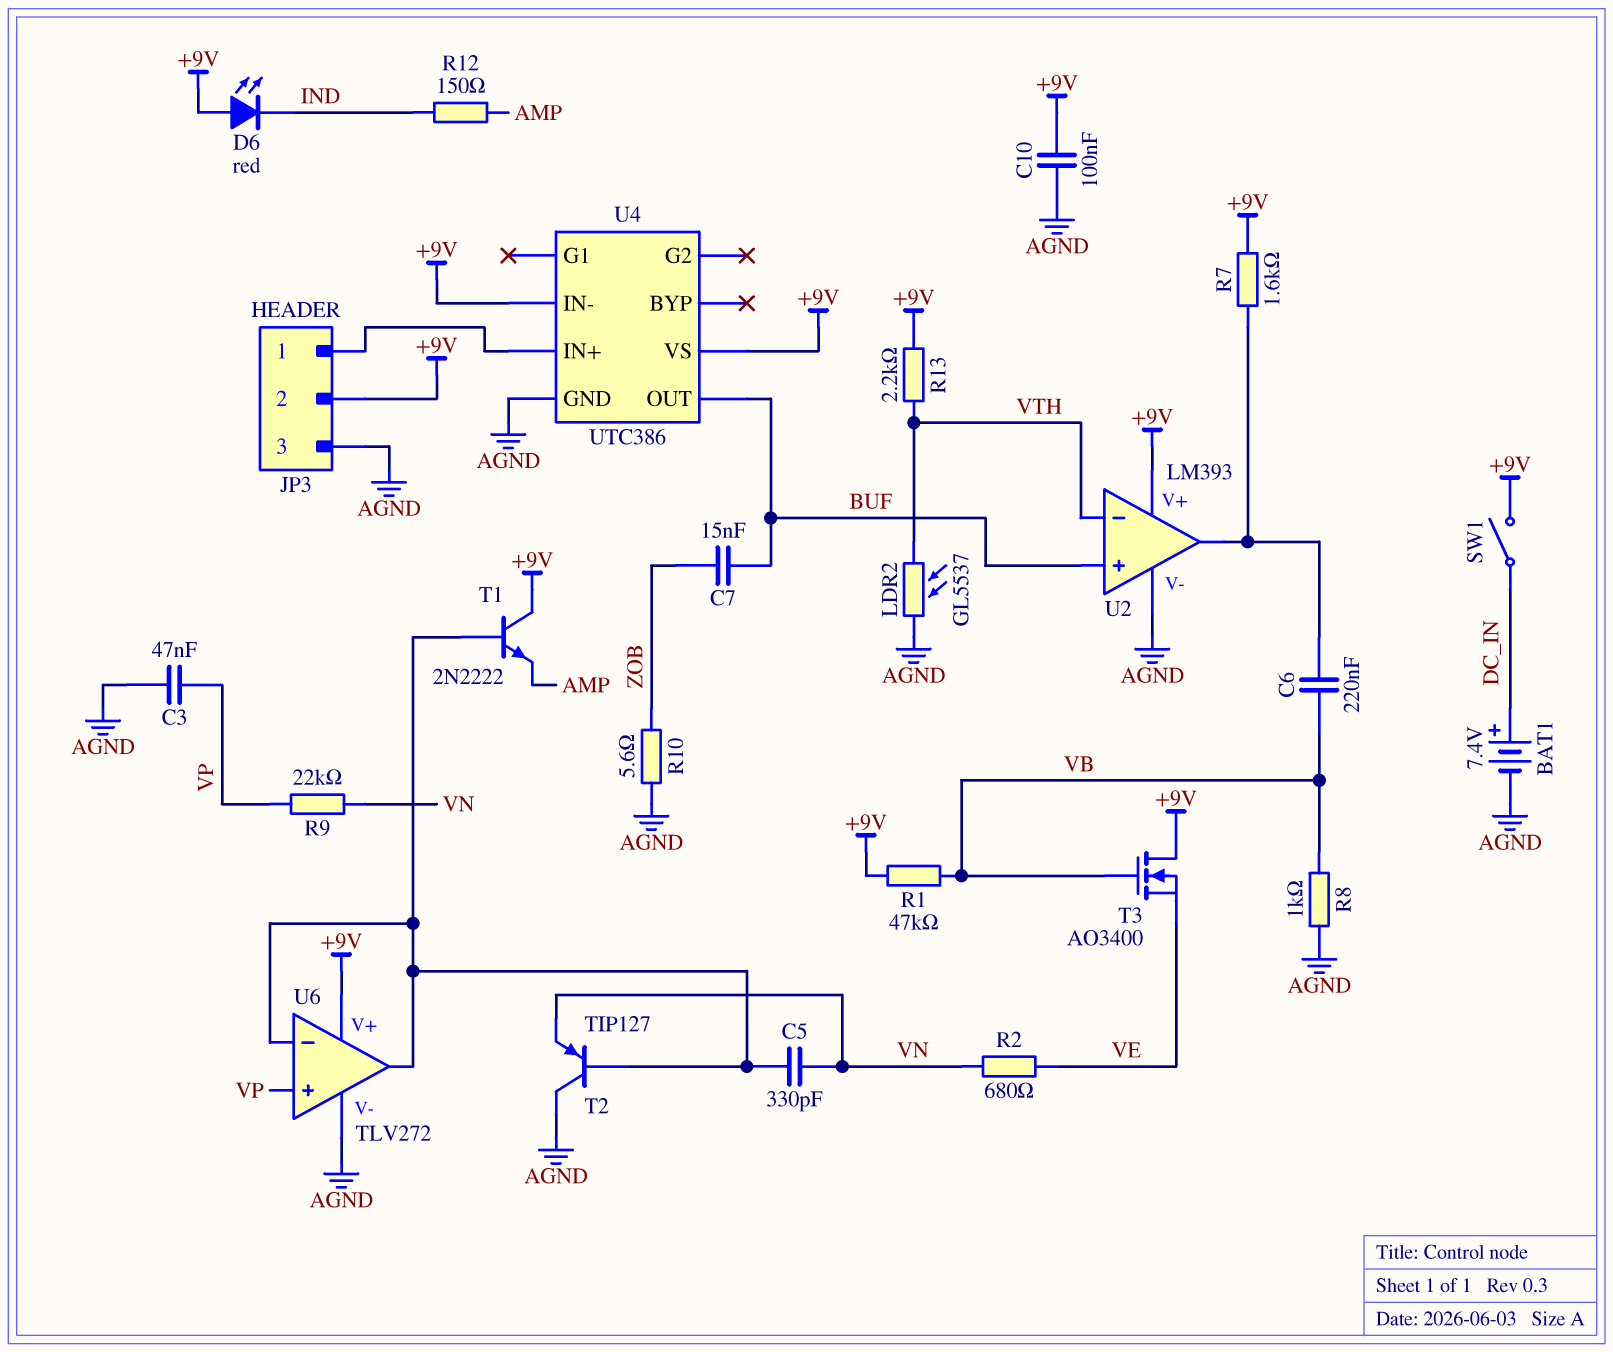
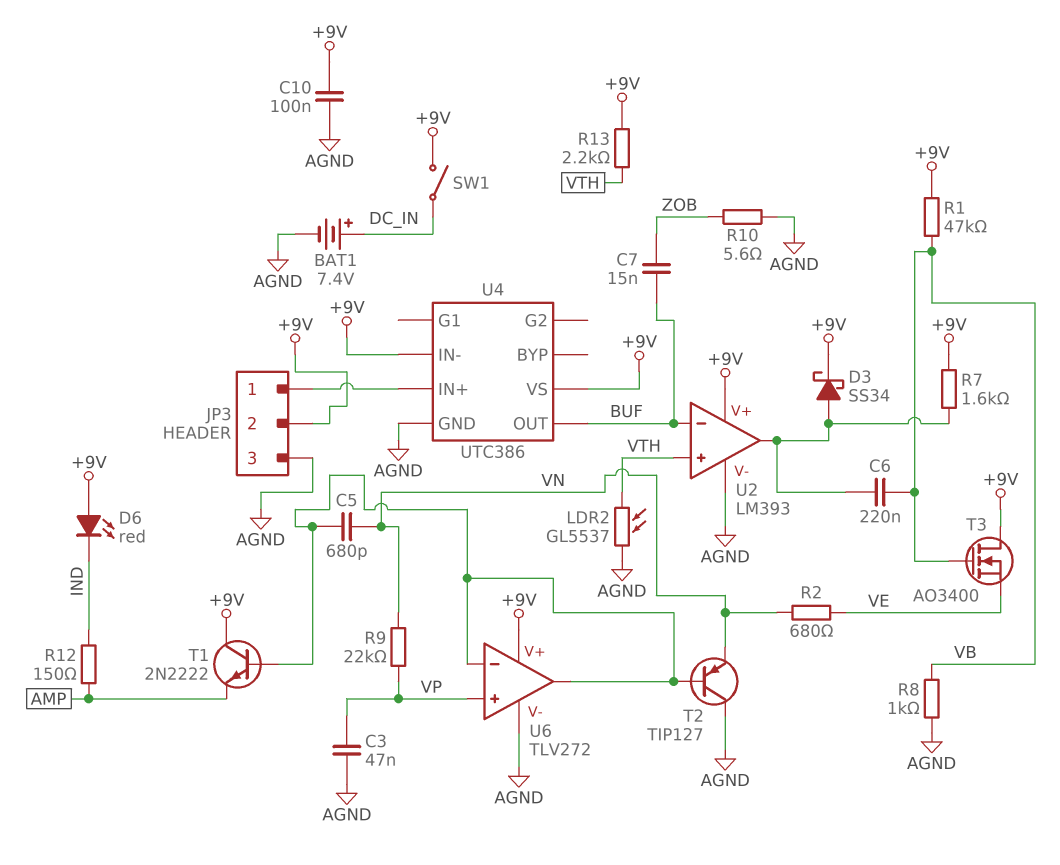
C5: 330pF (U6/in-, VN) -> 680pF (U6/in-, VN)
D3: none -> schottky SS34 (A U2/out, K +9V)
U2 pin in+: BUF -> VTH
U2 pin in-: VTH -> BUF

